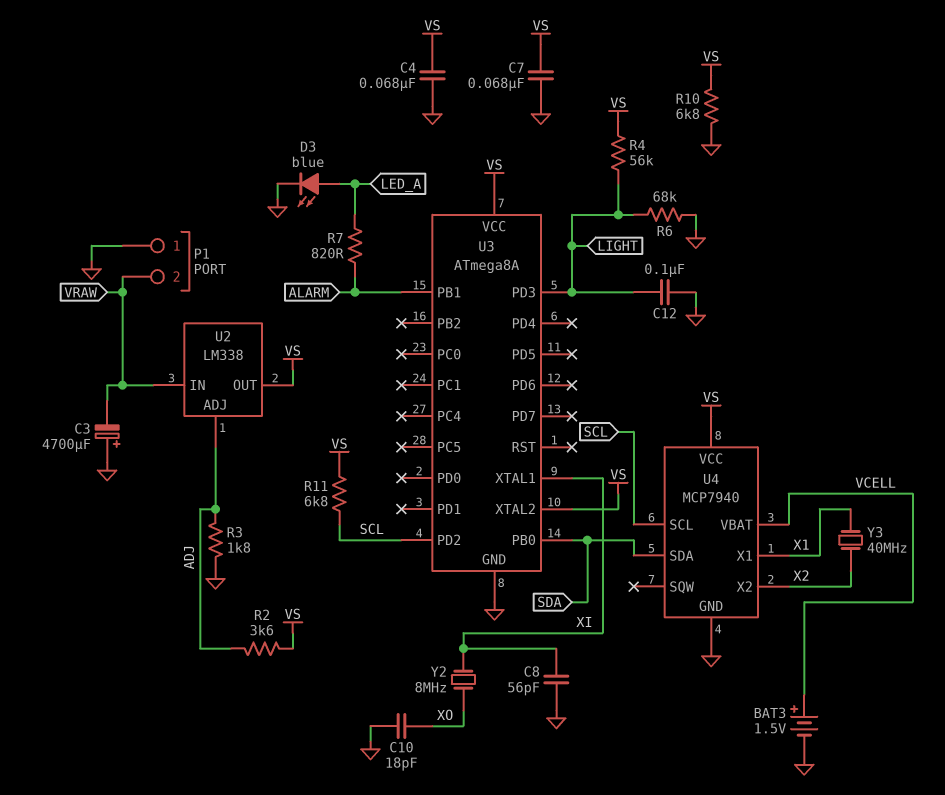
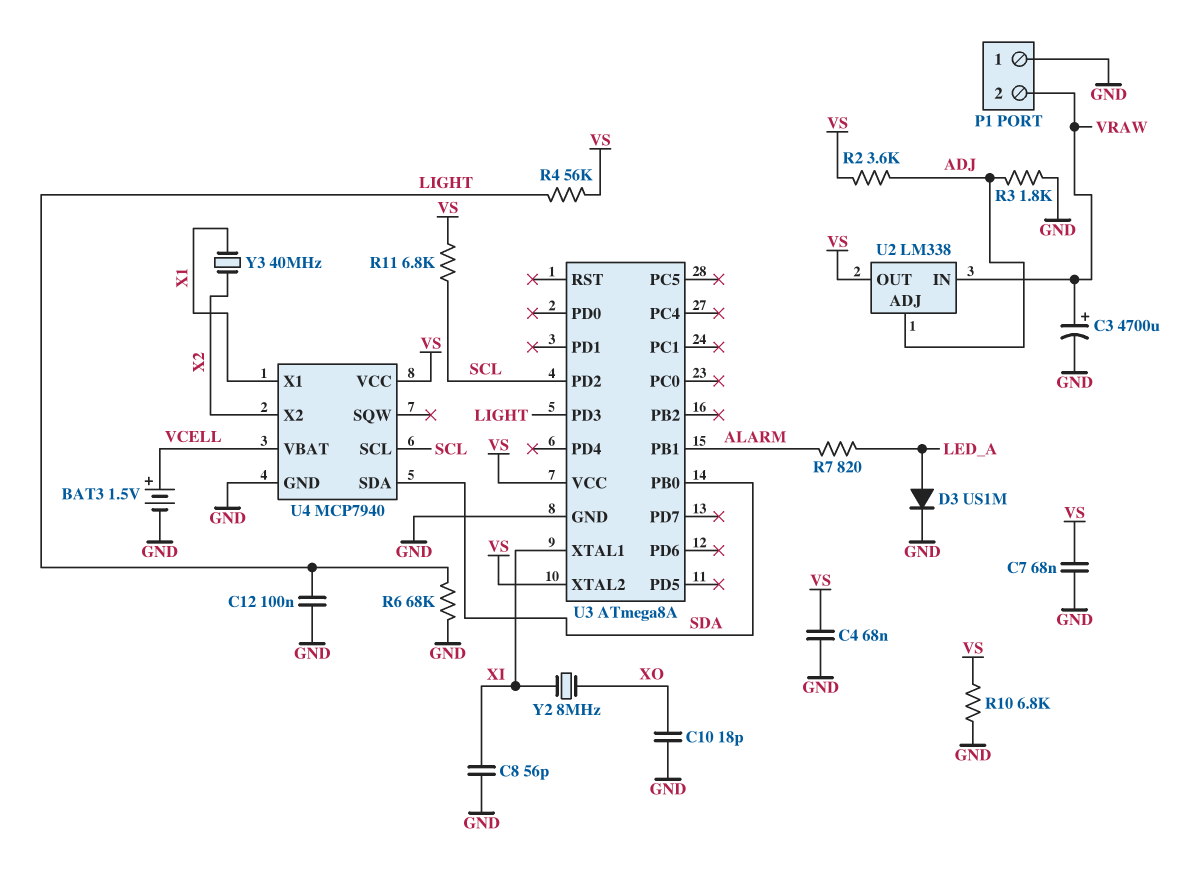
C3: 4700uF (plus GND, minus VRAW) -> 4700uF (plus VRAW, minus GND)
D3: LED blue (A LED_A, K GND) -> diode US1M (A LED_A, K GND)

